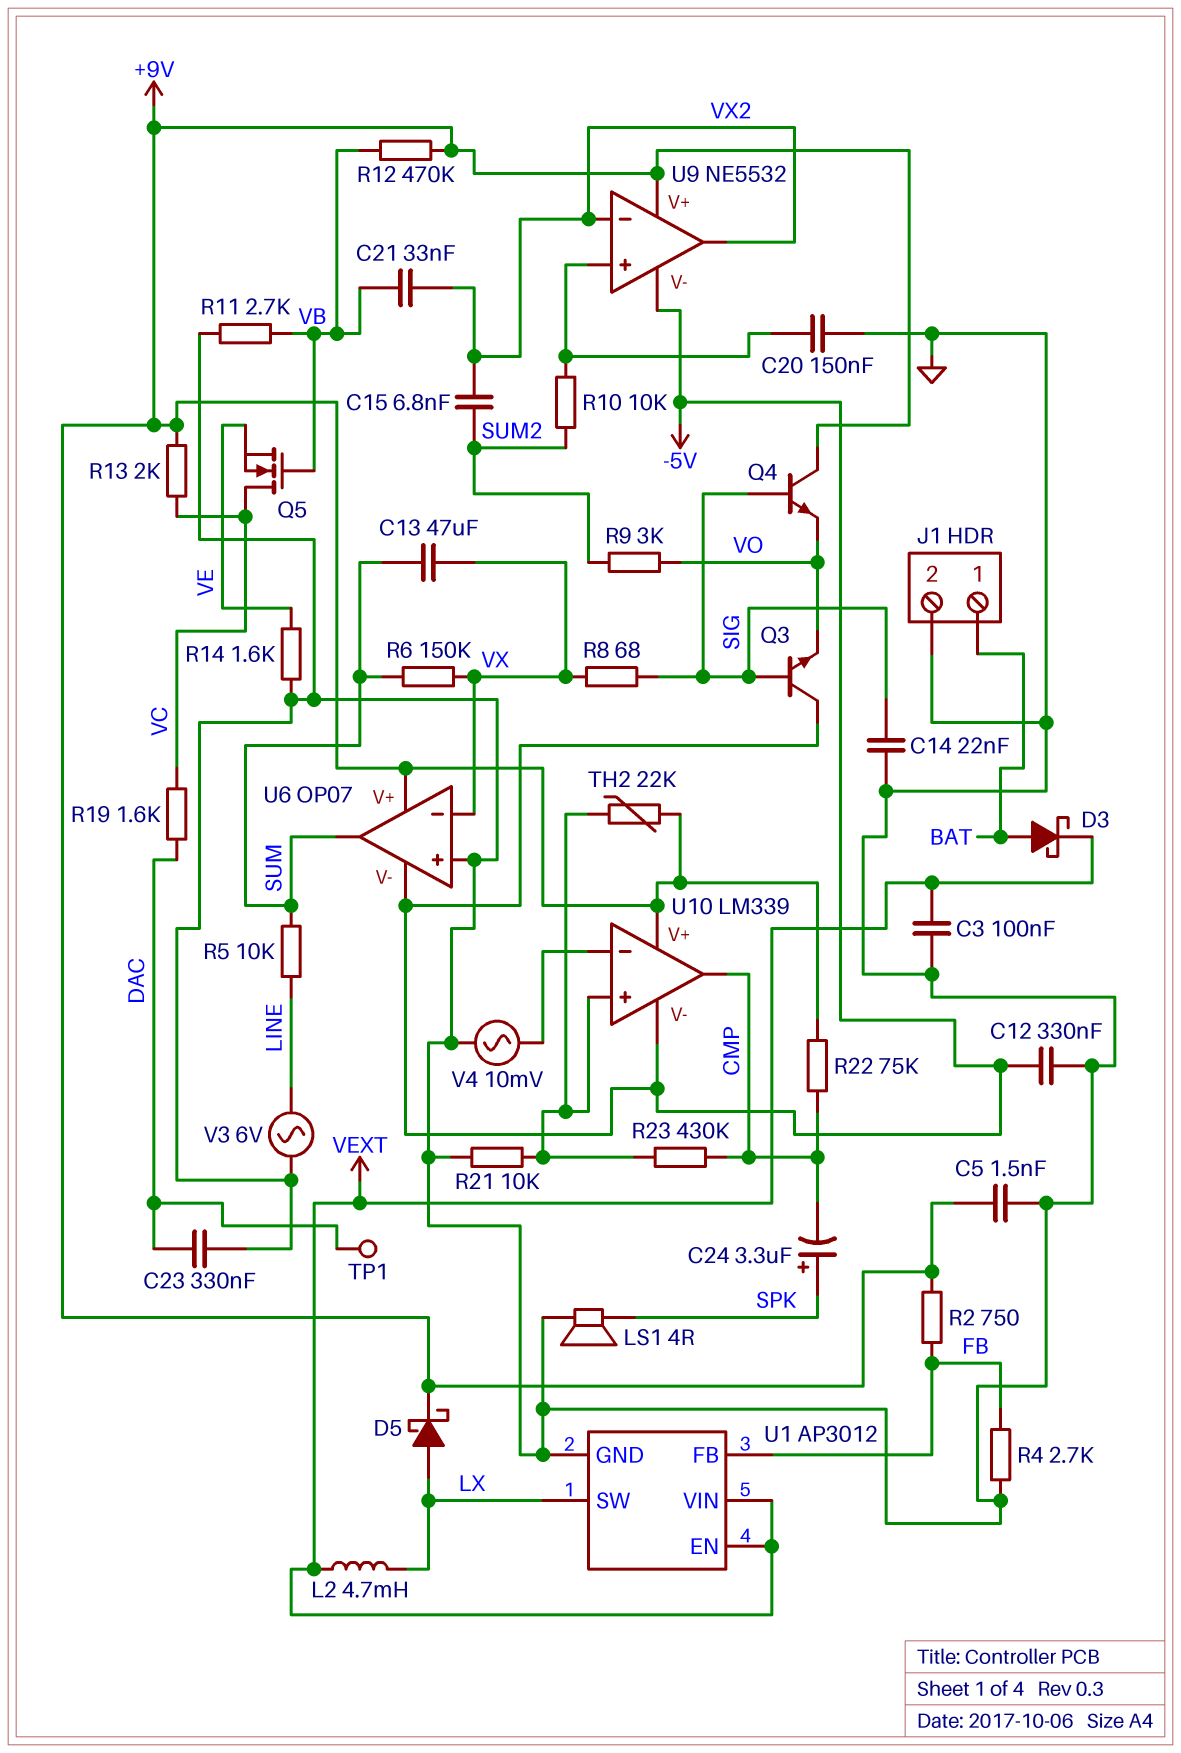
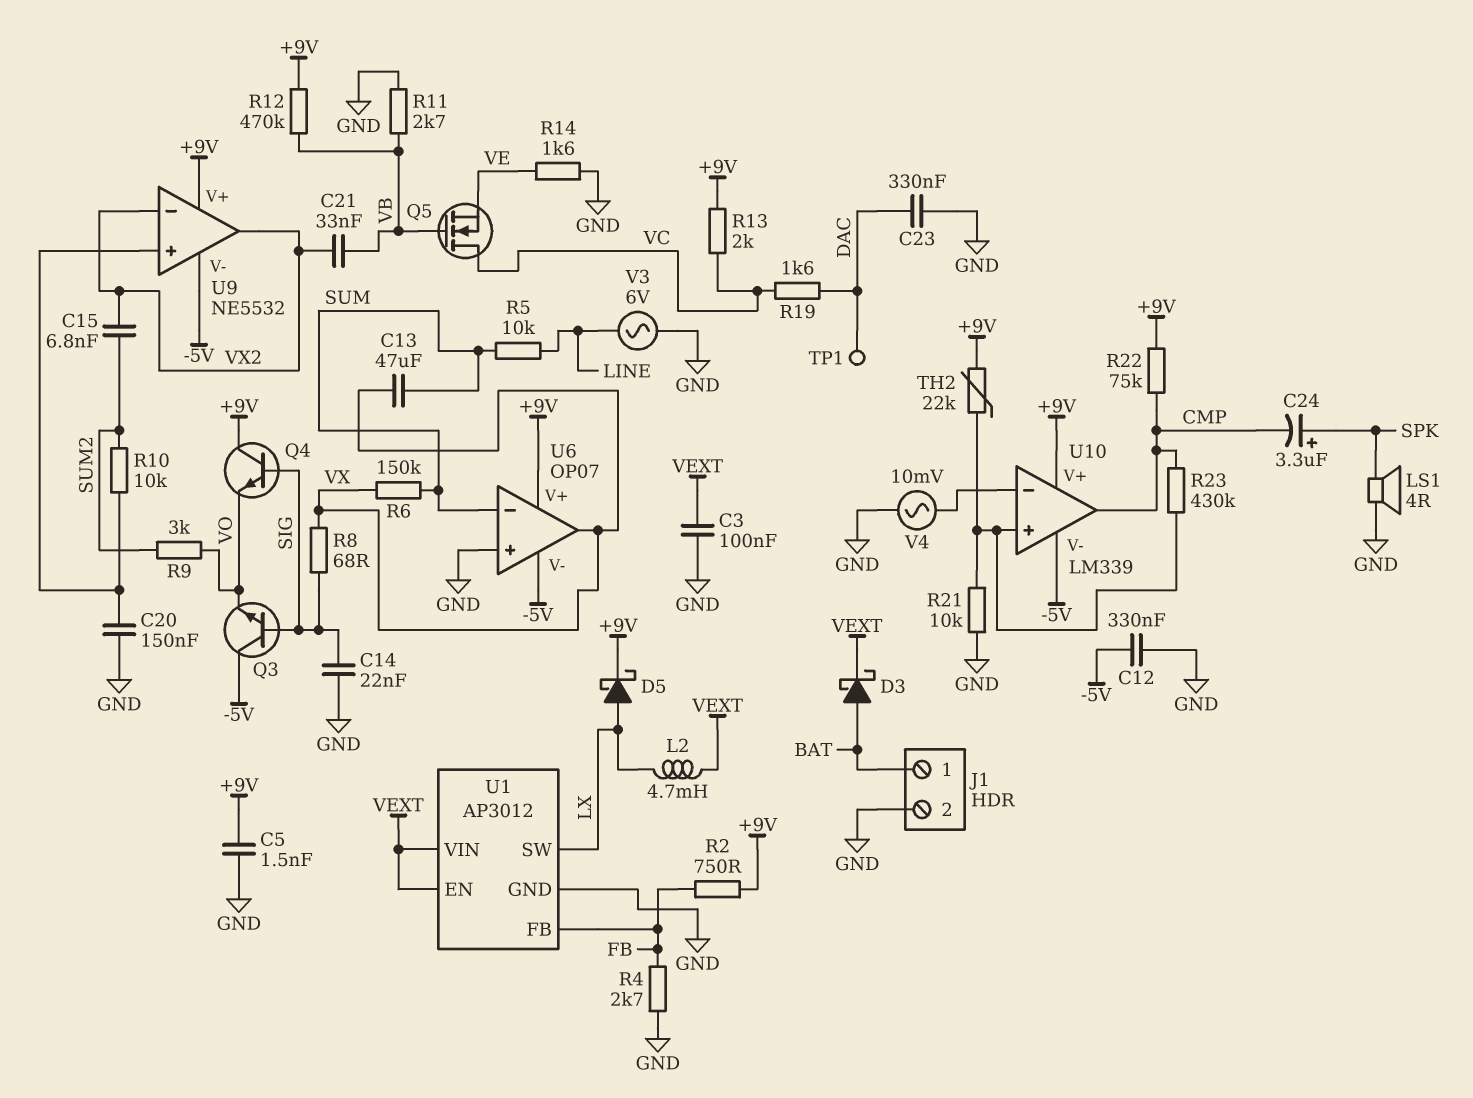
U6 pin in-: VX -> SUM
U6 pin out: SUM -> VX

